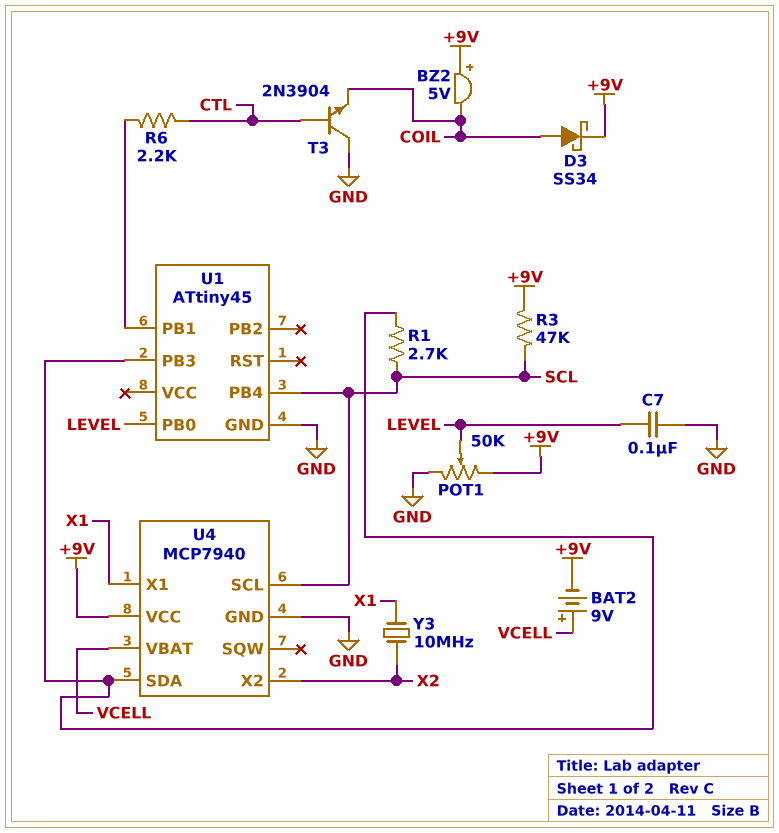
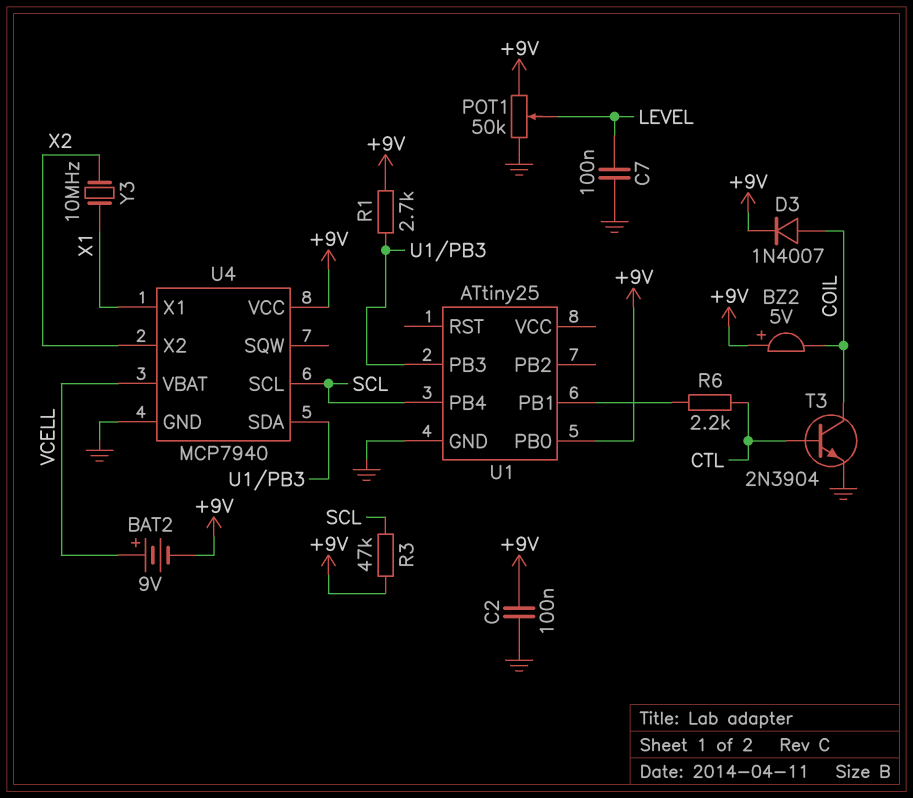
C2: none -> 100nF (+9V, GND)
D3: schottky SS34 (A COIL, K +9V) -> diode 1N4007 (A COIL, K +9V)
R1: 2.7k (SCL, U1/PB3) -> 2.7k (+9V, U1/PB3)
T3: NPN 2N3904 (B CTL, C GND, E COIL) -> NPN 2N3904 (B CTL, C COIL, E GND)
U1: ATtiny45 -> ATtiny25
U1 pin PB0: LEVEL -> +9V

